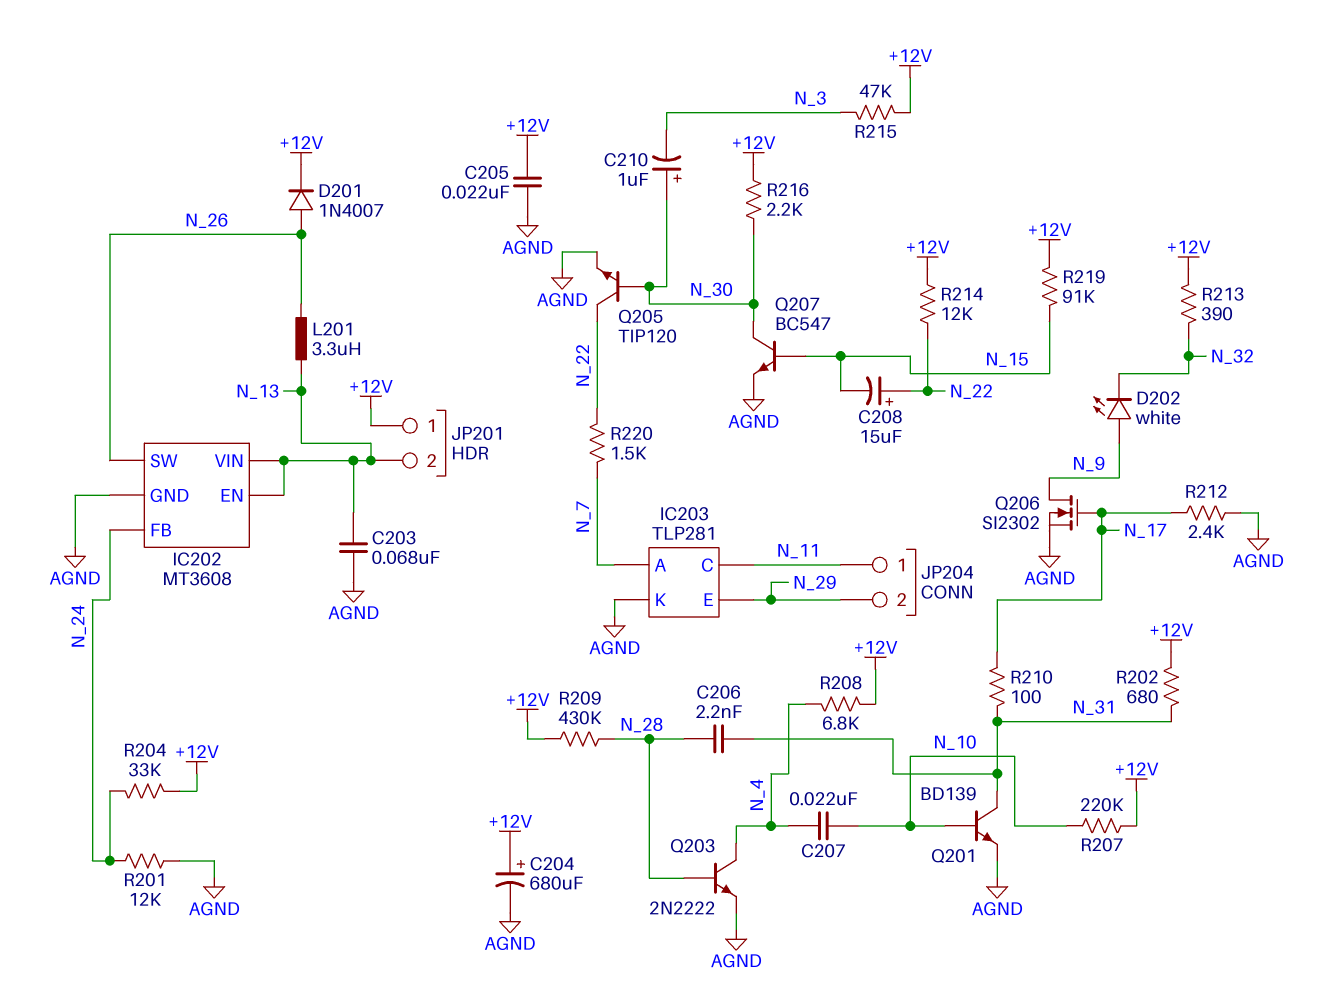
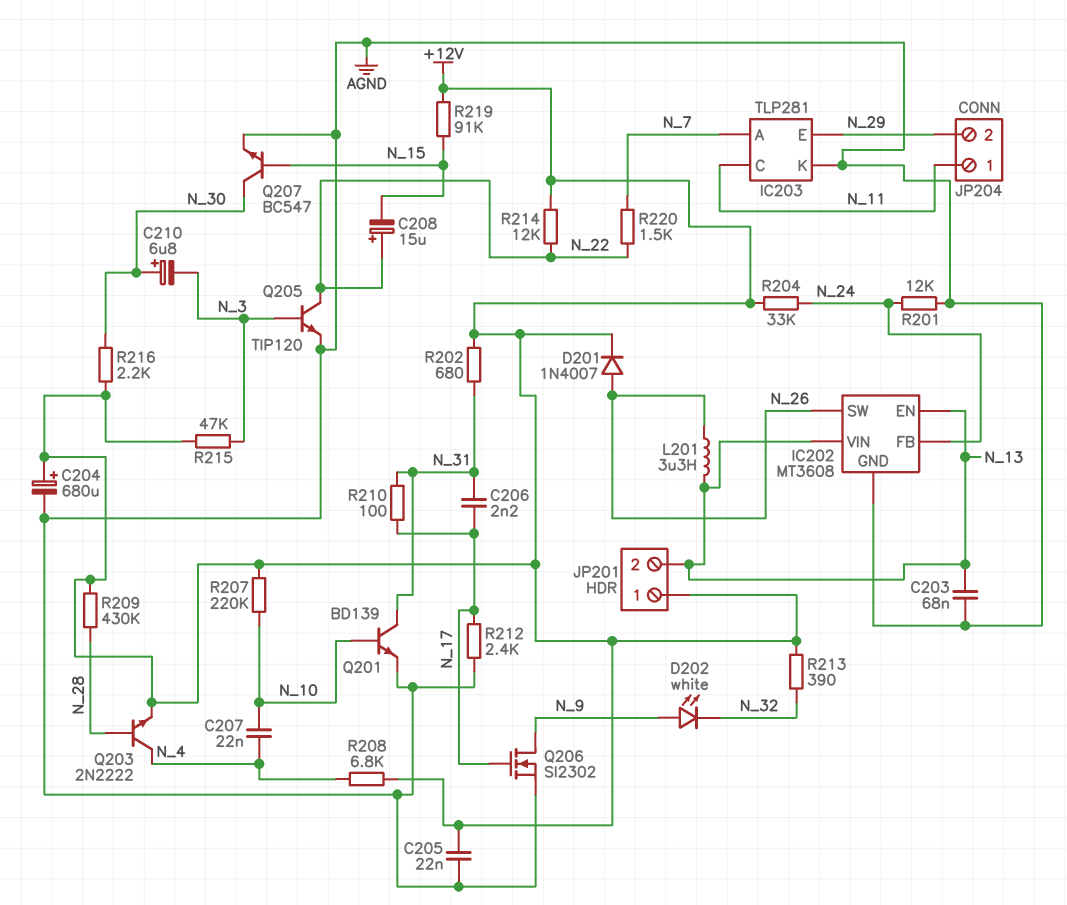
C206: 2.2nF (N_28, N_31) -> 2.2nF (N_17, N_31)
C210: 1uF (plus N_30, minus N_3) -> 6.8uF (plus N_30, minus N_3)
Q203: NPN 2N2222 (B N_28, C N_4, E AGND) -> NPN 2N2222 (B N_28, C N_4, E +12V)
Q205: NPN TIP120 (B N_30, C N_22, E AGND) -> NPN TIP120 (B N_3, C N_22, E AGND)

